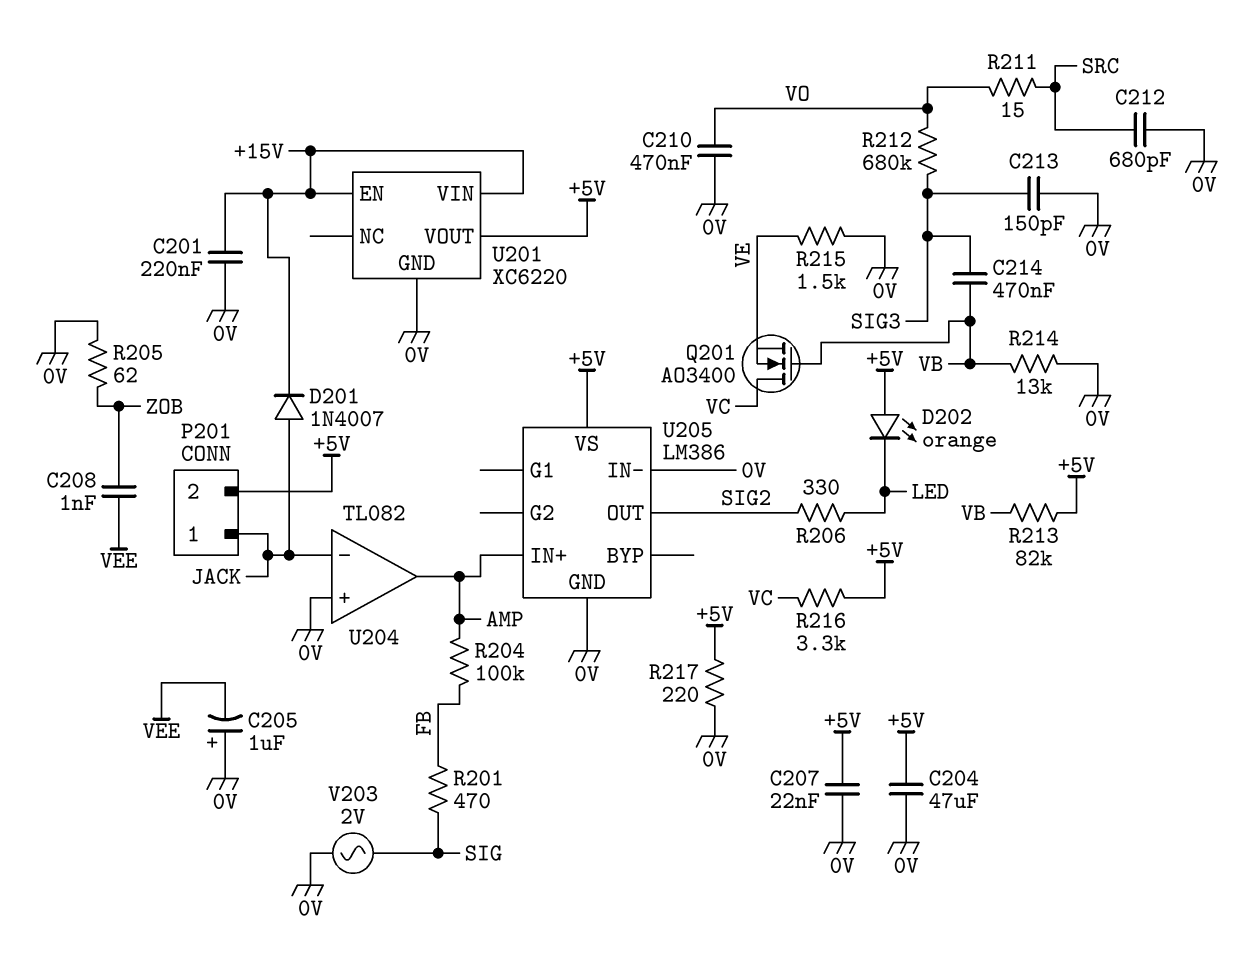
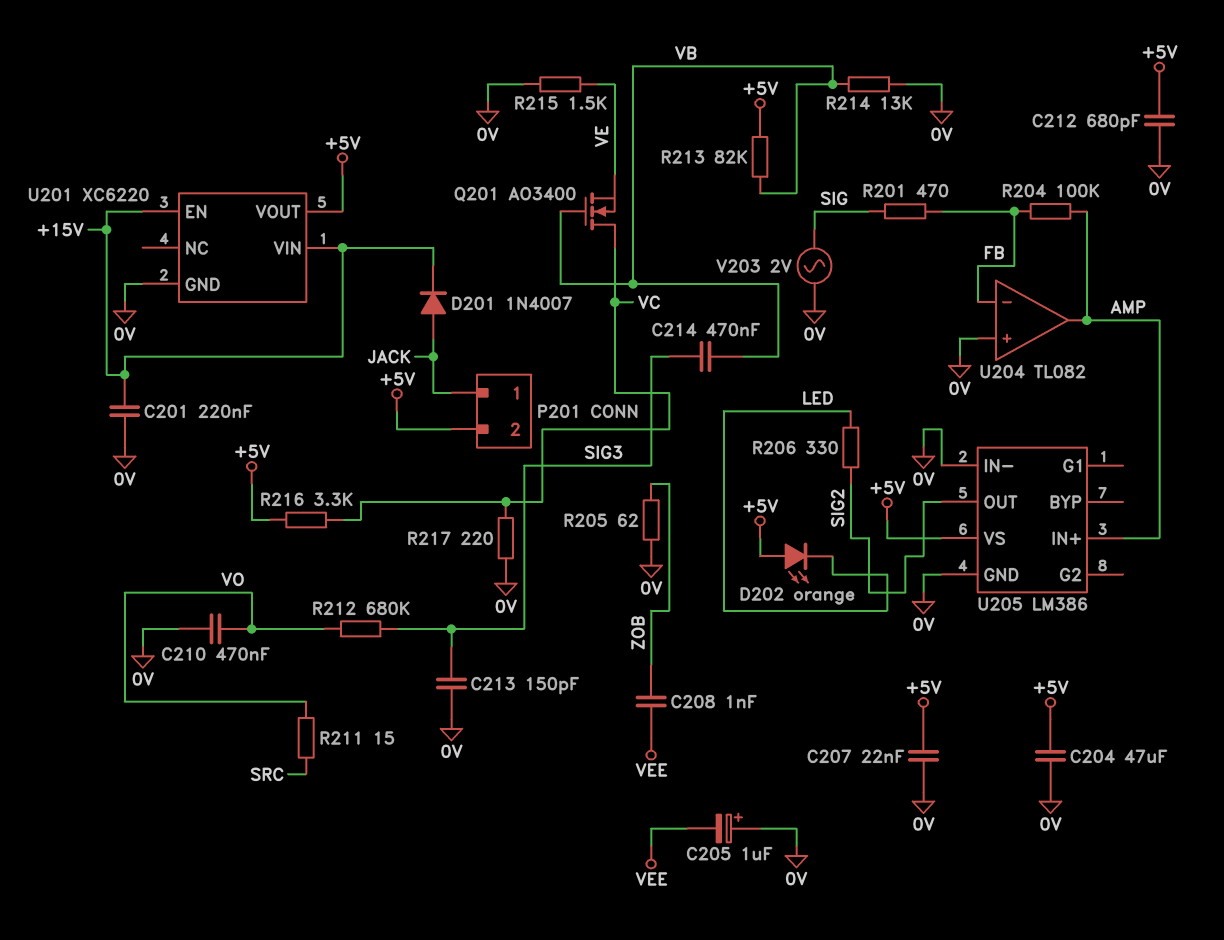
C212: 680pF (0V, SRC) -> 680pF (+5V, 0V)
R217: 220 (+5V, 0V) -> 220 (0V, VC)
U204 pin in-: JACK -> FB

